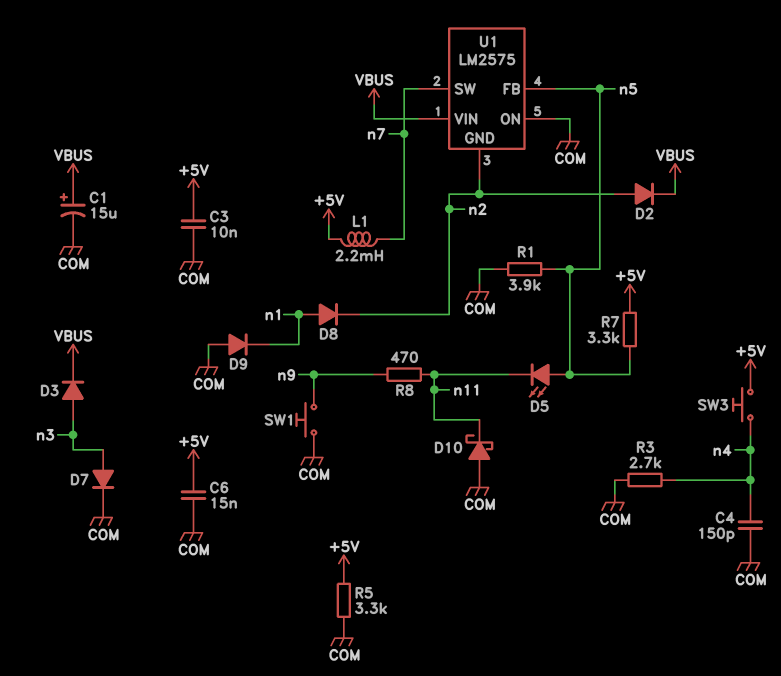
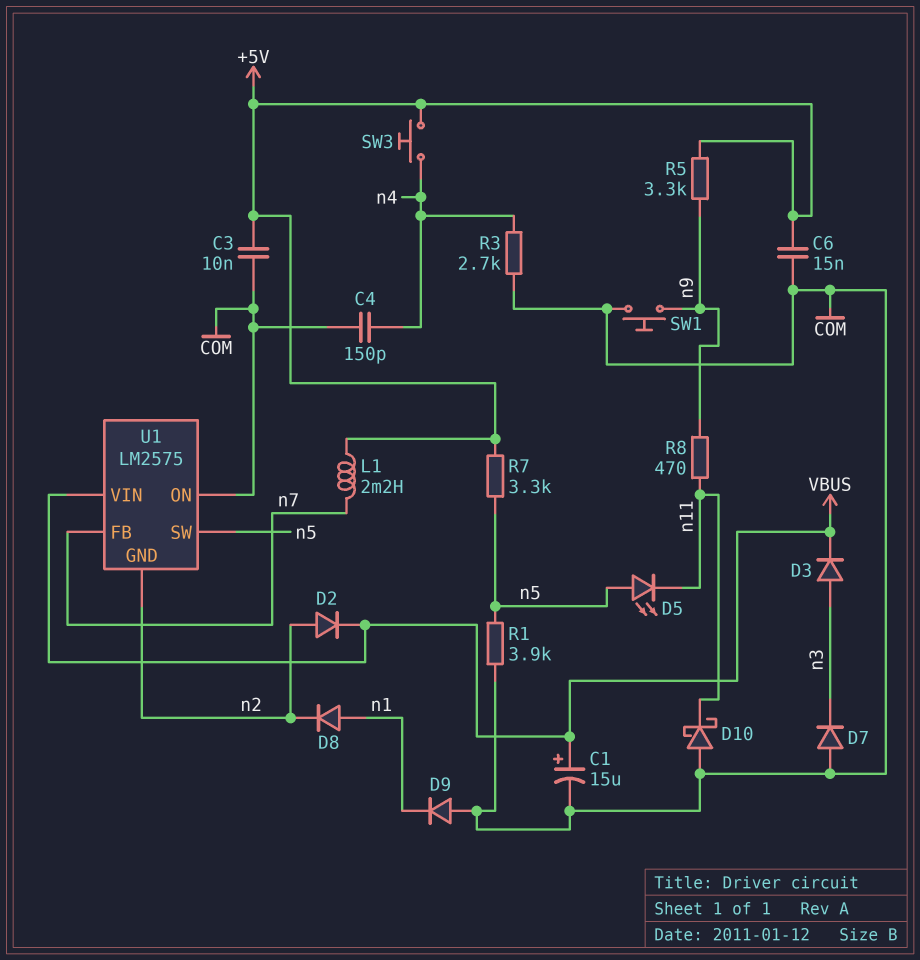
D7: diode (A n3, K COM) -> diode (A COM, K n3)
R5: 3.3k (+5V, COM) -> 3.3k (+5V, n9)
U1 pin FB: n5 -> n7
U1 pin SW: n7 -> n5

